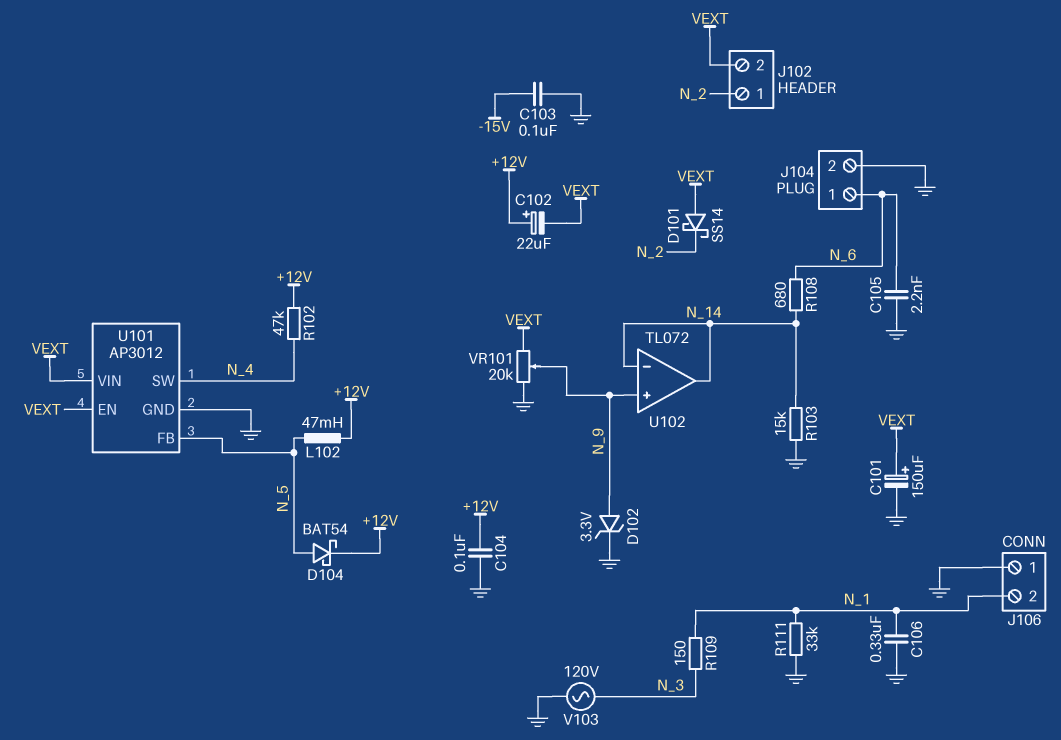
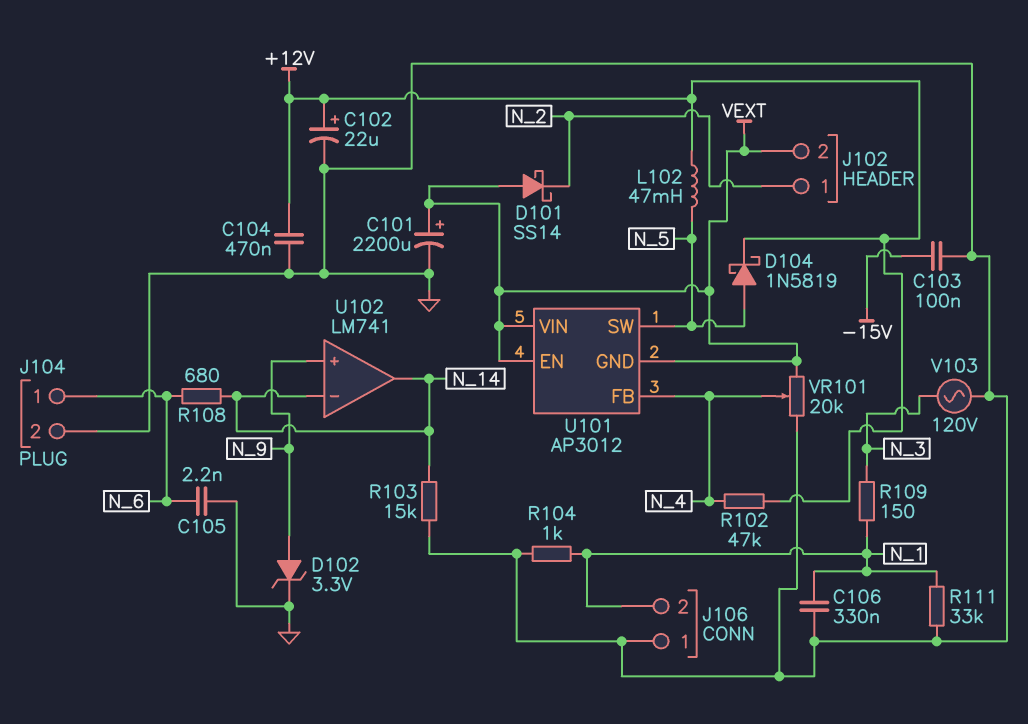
C101: 150uF (plus VEXT, minus GND) -> 2200uF (plus VEXT, minus GND)
C102: 22uF (plus +12V, minus VEXT) -> 22uF (plus +12V, minus GND)
C104: 100nF (+12V, GND) -> 470nF (+12V, GND)
D104: schottky BAT54 (A N_5, K +12V) -> schottky 1N5819 (A N_5, K +12V)
R104: none -> 1k (GND, N_1)
U101 pin FB: N_5 -> N_4
U101 pin GND: GND -> VEXT
U101 pin SW: N_4 -> N_5
U102: TL072 -> LM741
VR101: 20k (GND, VEXT, wiper N_9) -> 20k (GND, VEXT, wiper N_4)

